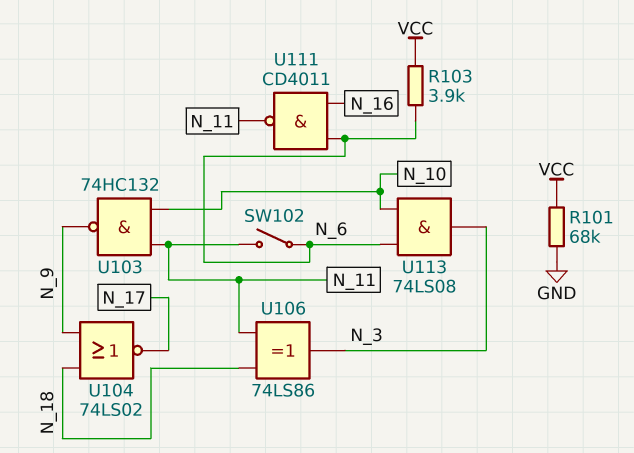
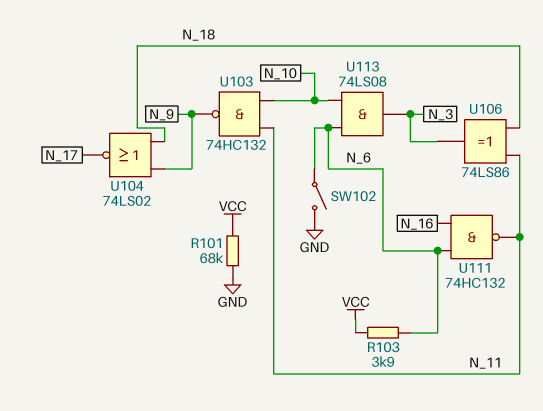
SW102: switch (N_6, N_11) -> switch (GND, N_6)
U111: NAND CD4011 (in N_6, in N_16, out N_11) -> NAND 74HC132 (in N_6, in N_16, out N_11)

